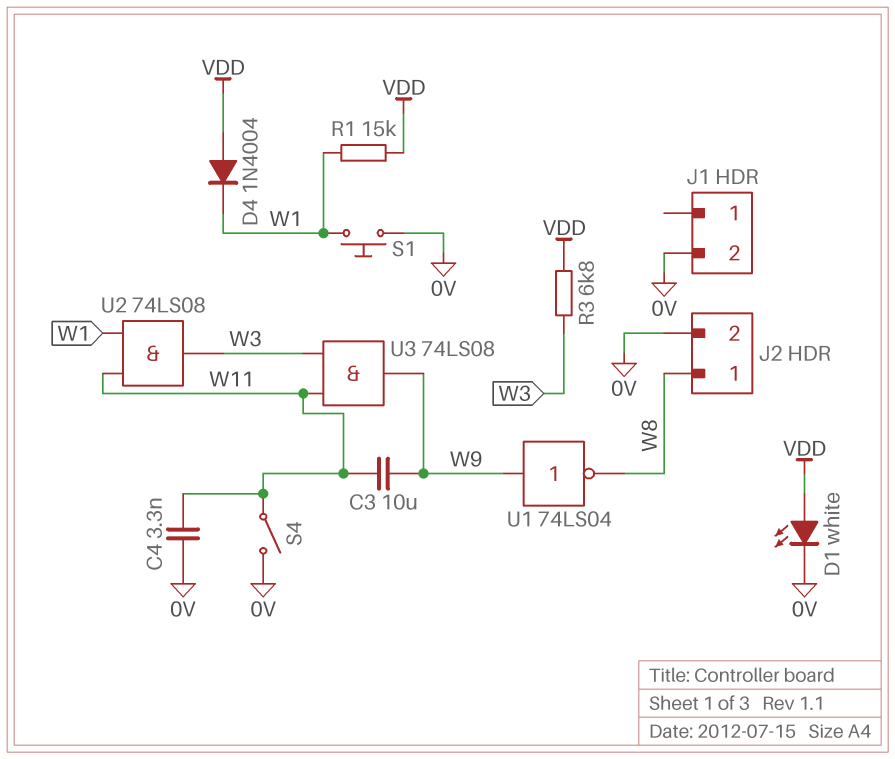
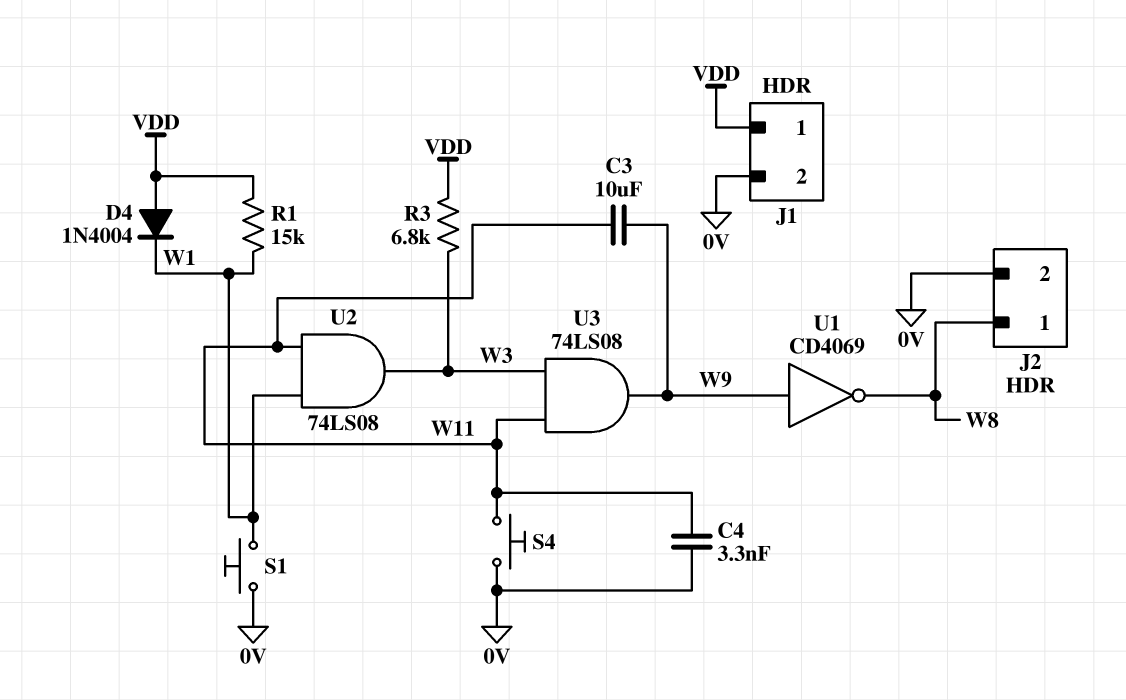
D1: LED white (A VDD, K 0V) -> none
J1 pin 1: none -> VDD
S4: switch (0V, W11) -> button (0V, W11)
U1: NOT 74LS04 (in W9, out W8) -> NOT CD4069 (in W9, out W8)

